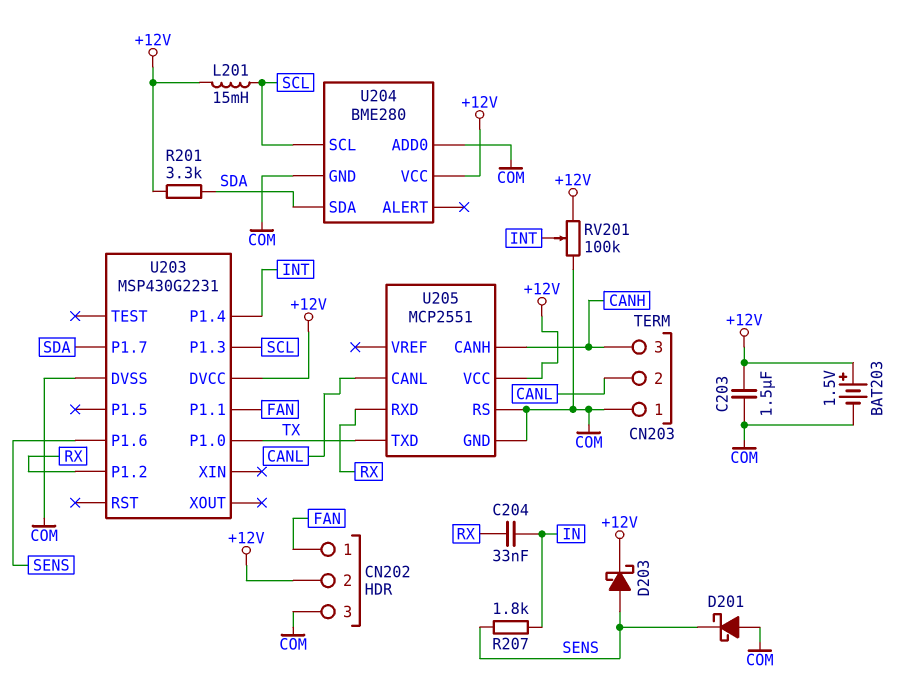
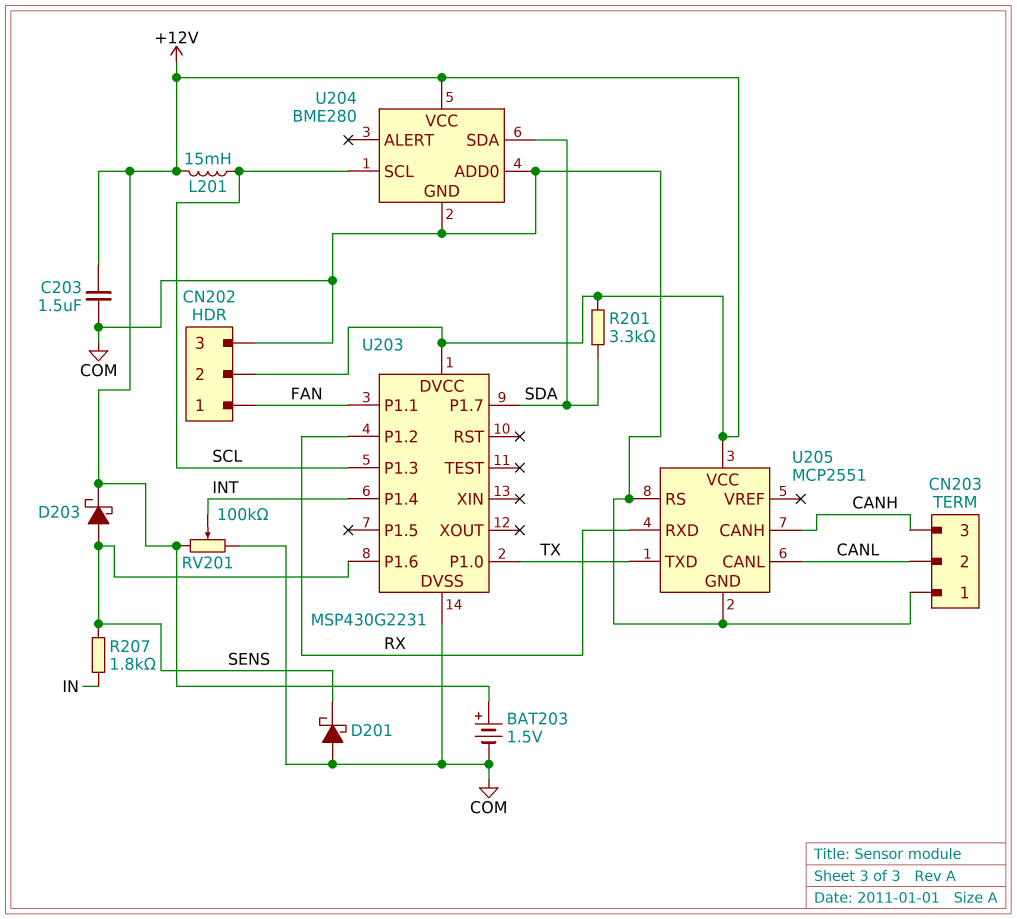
C204: 33nF (IN, RX) -> none

